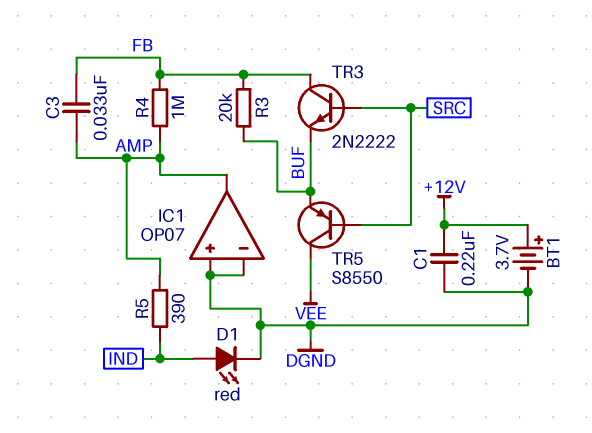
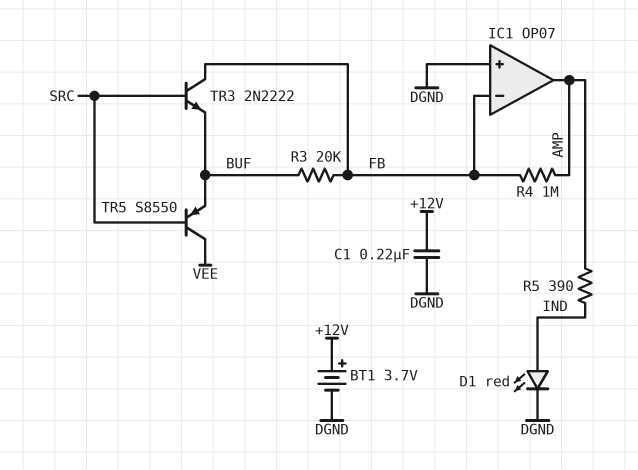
C3: 33nF (AMP, FB) -> none
IC1 pin in-: DGND -> FB

